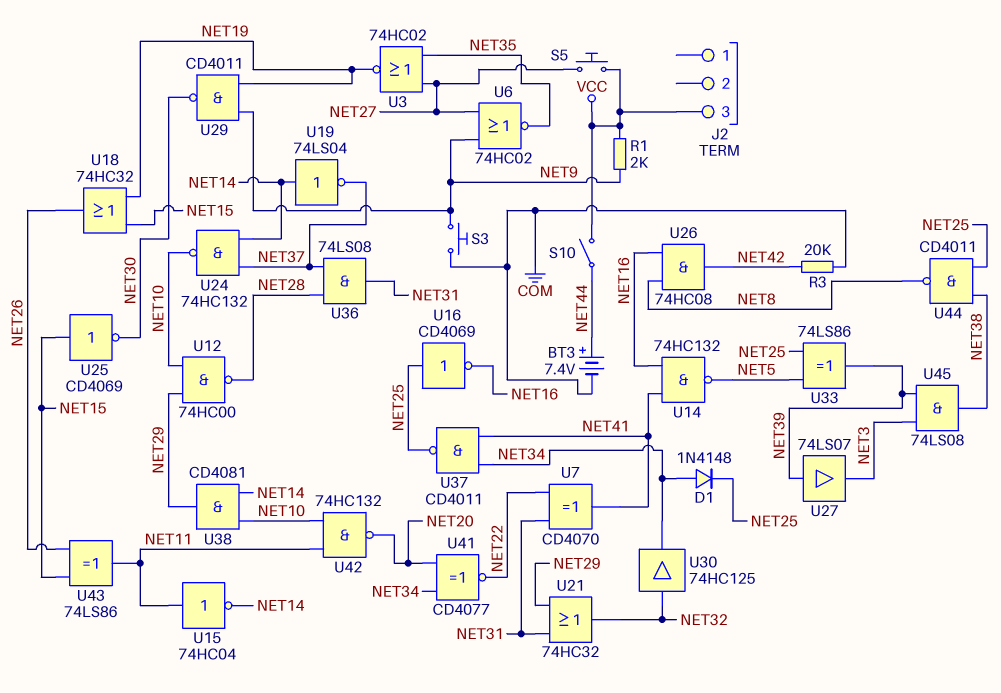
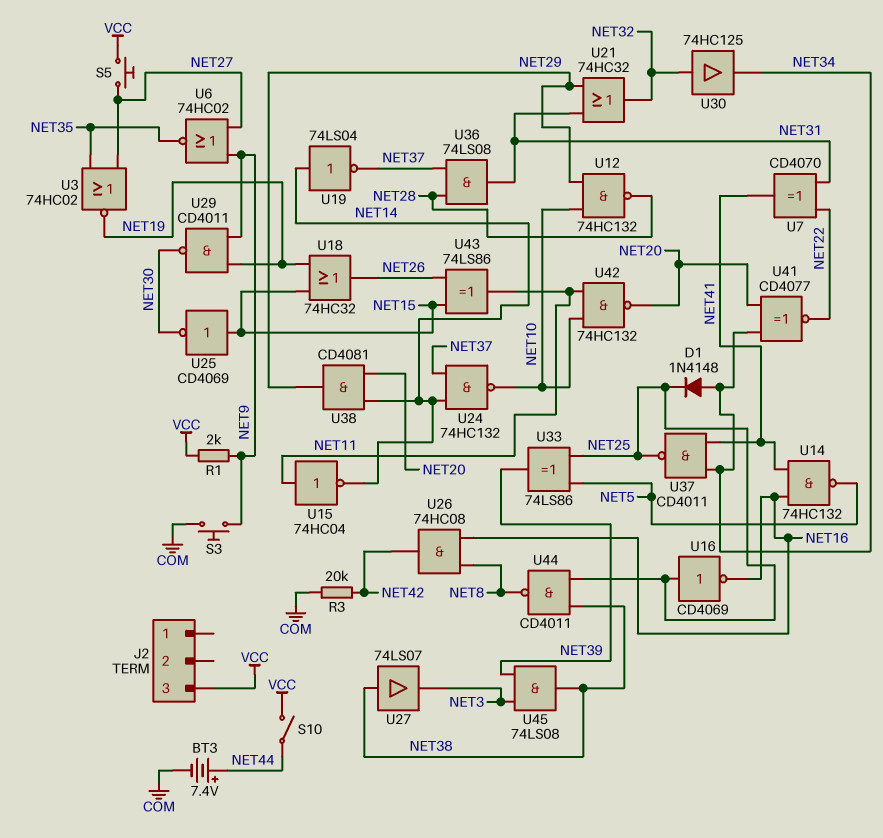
U12: NAND 74HC00 (in NET10, in NET29, out NET28) -> NAND 74HC132 (in NET10, in NET29, out NET28)
U27: buffer 74LS07 (in NET39, out NET3) -> buffer 74LS07 (in NET38, out NET3)
U38: AND CD4081 (in NET10, in NET14, out NET29) -> AND CD4081 (in NET14, in NET20, out NET29)

